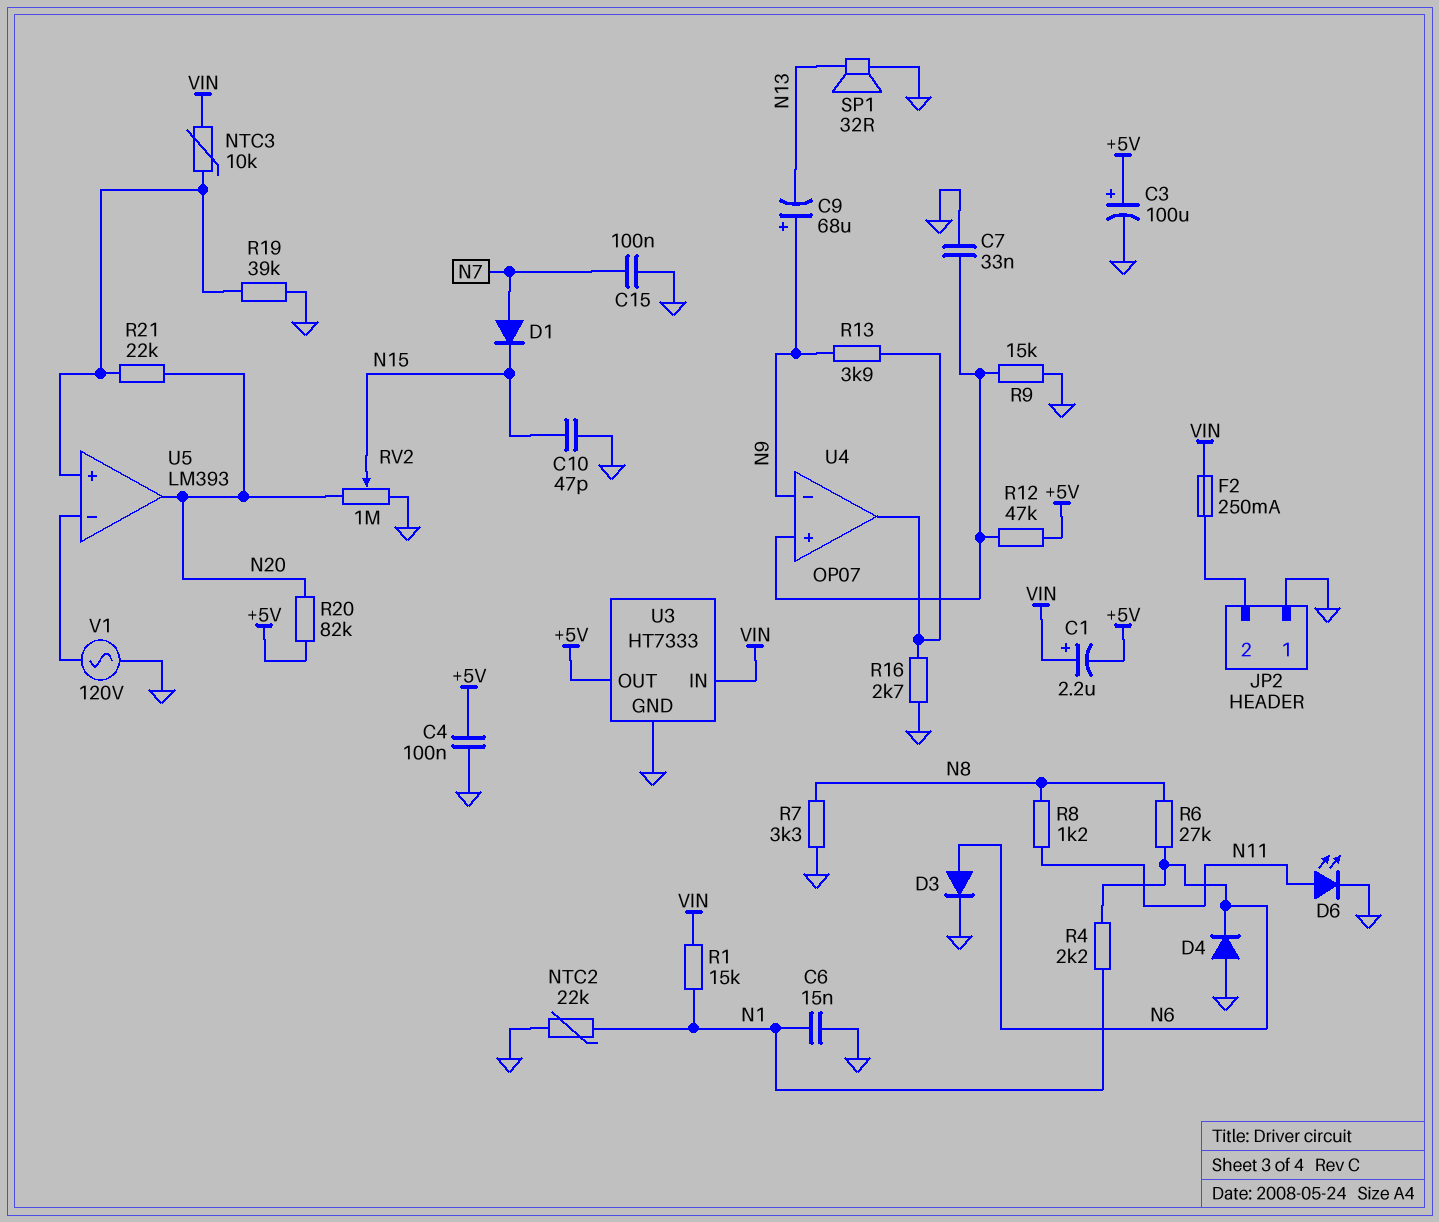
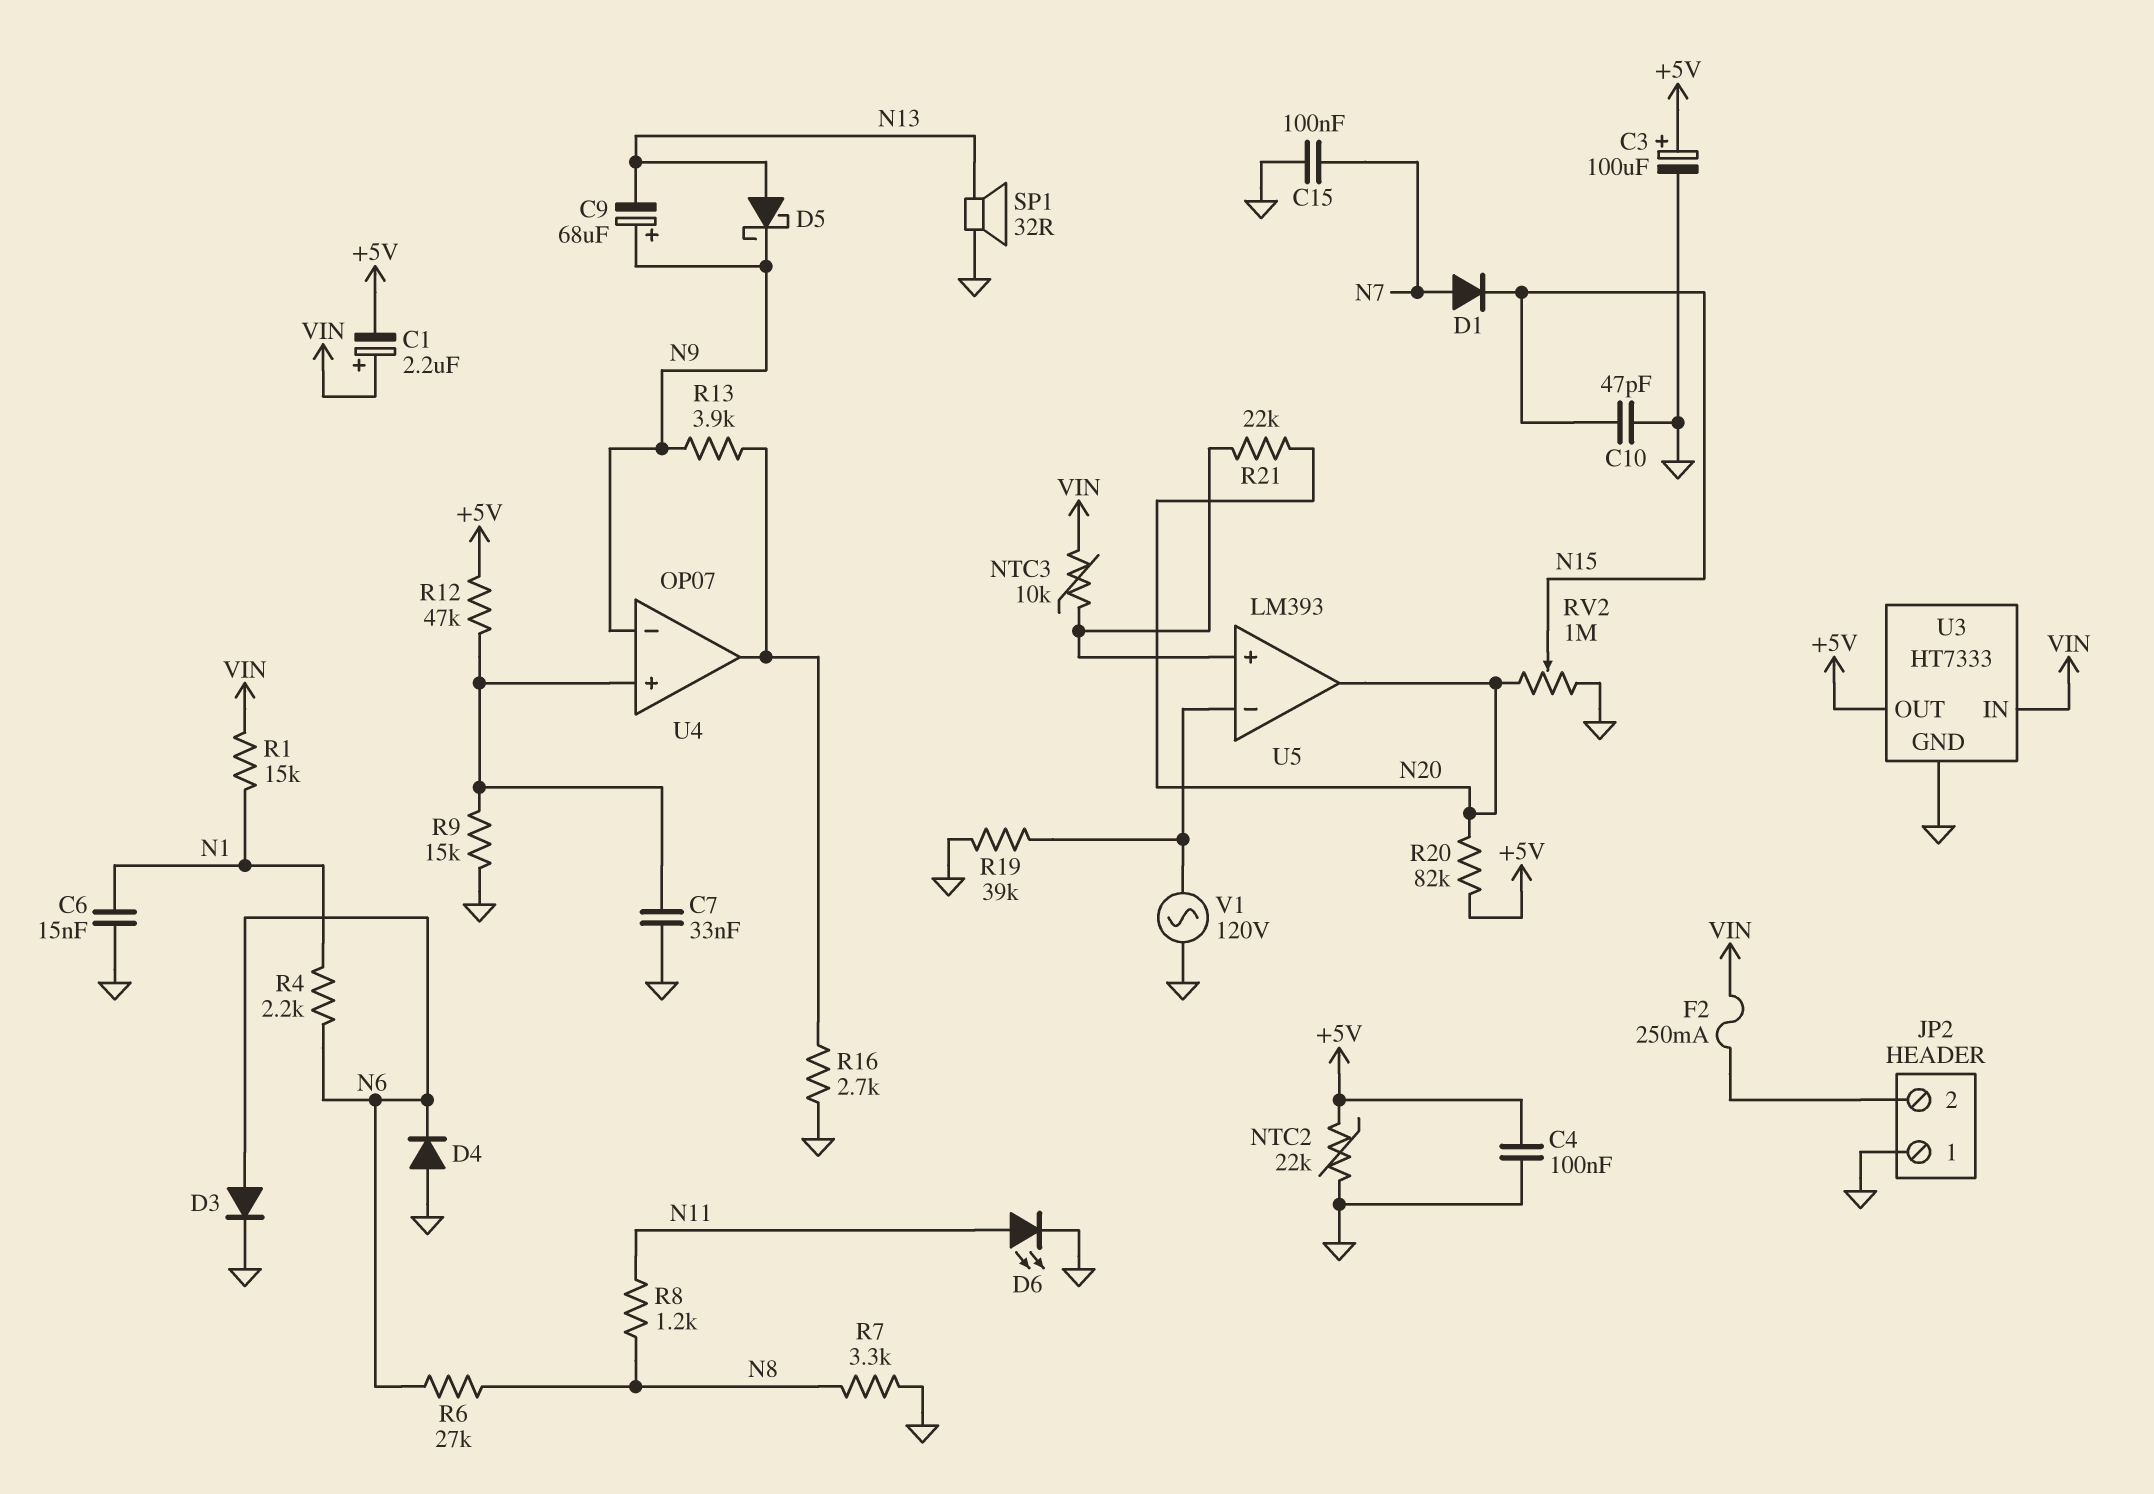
D5: none -> schottky (A N13, K N9)
NTC2: 22k (GND, N1) -> 22k (+5V, GND)
R19: 39k (GND, U5/in+) -> 39k (GND, U5/in-)

